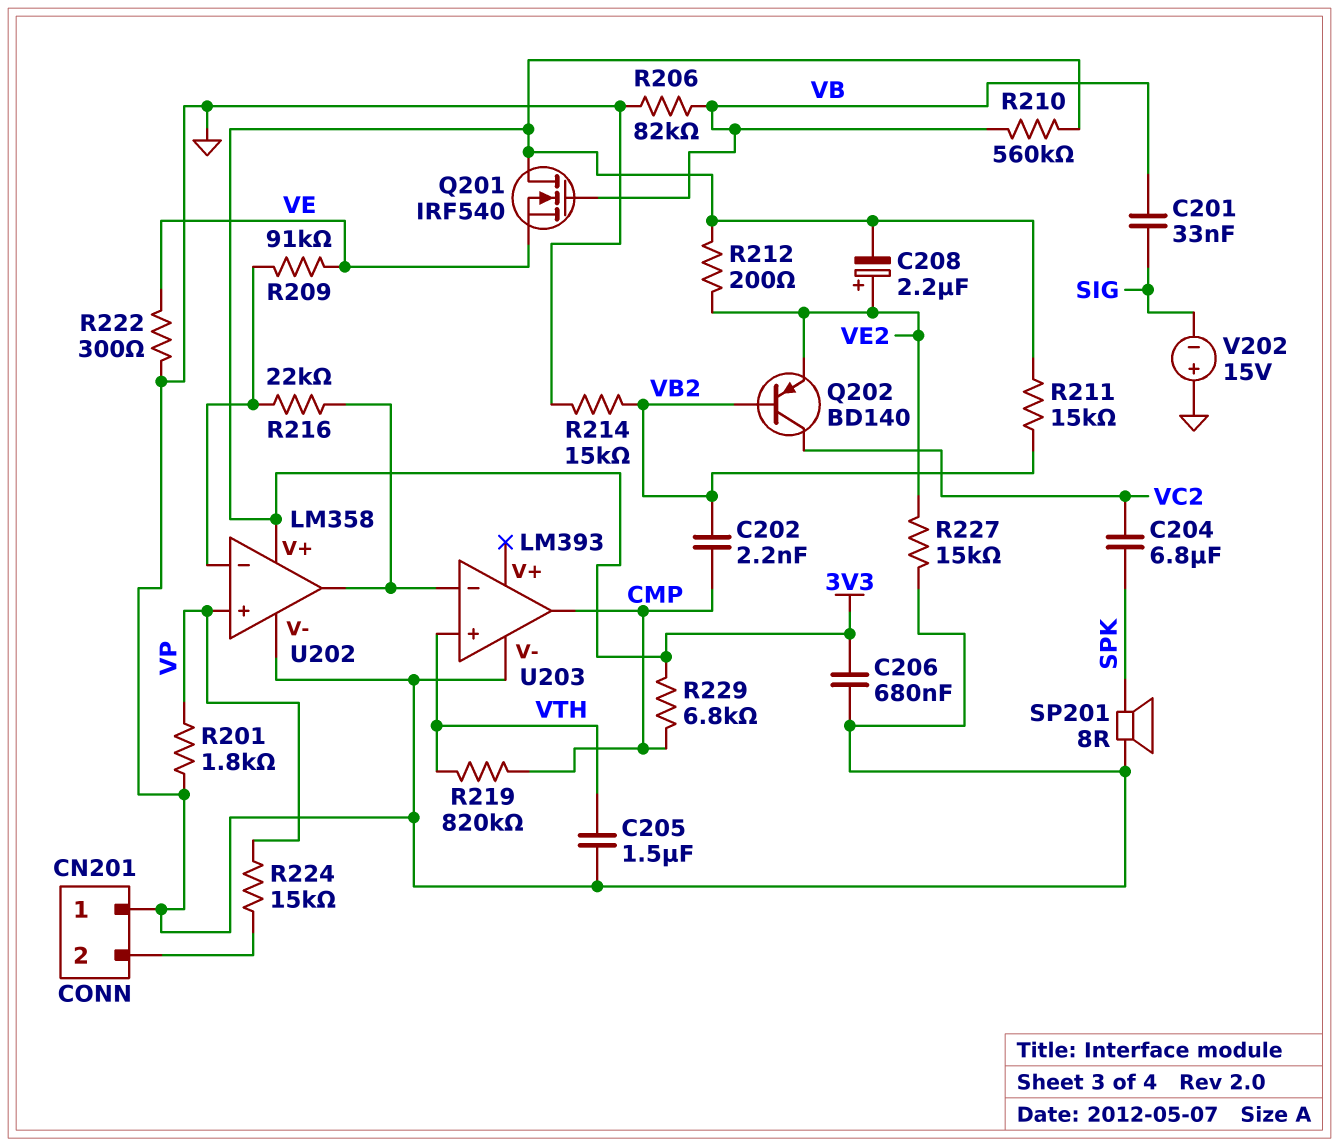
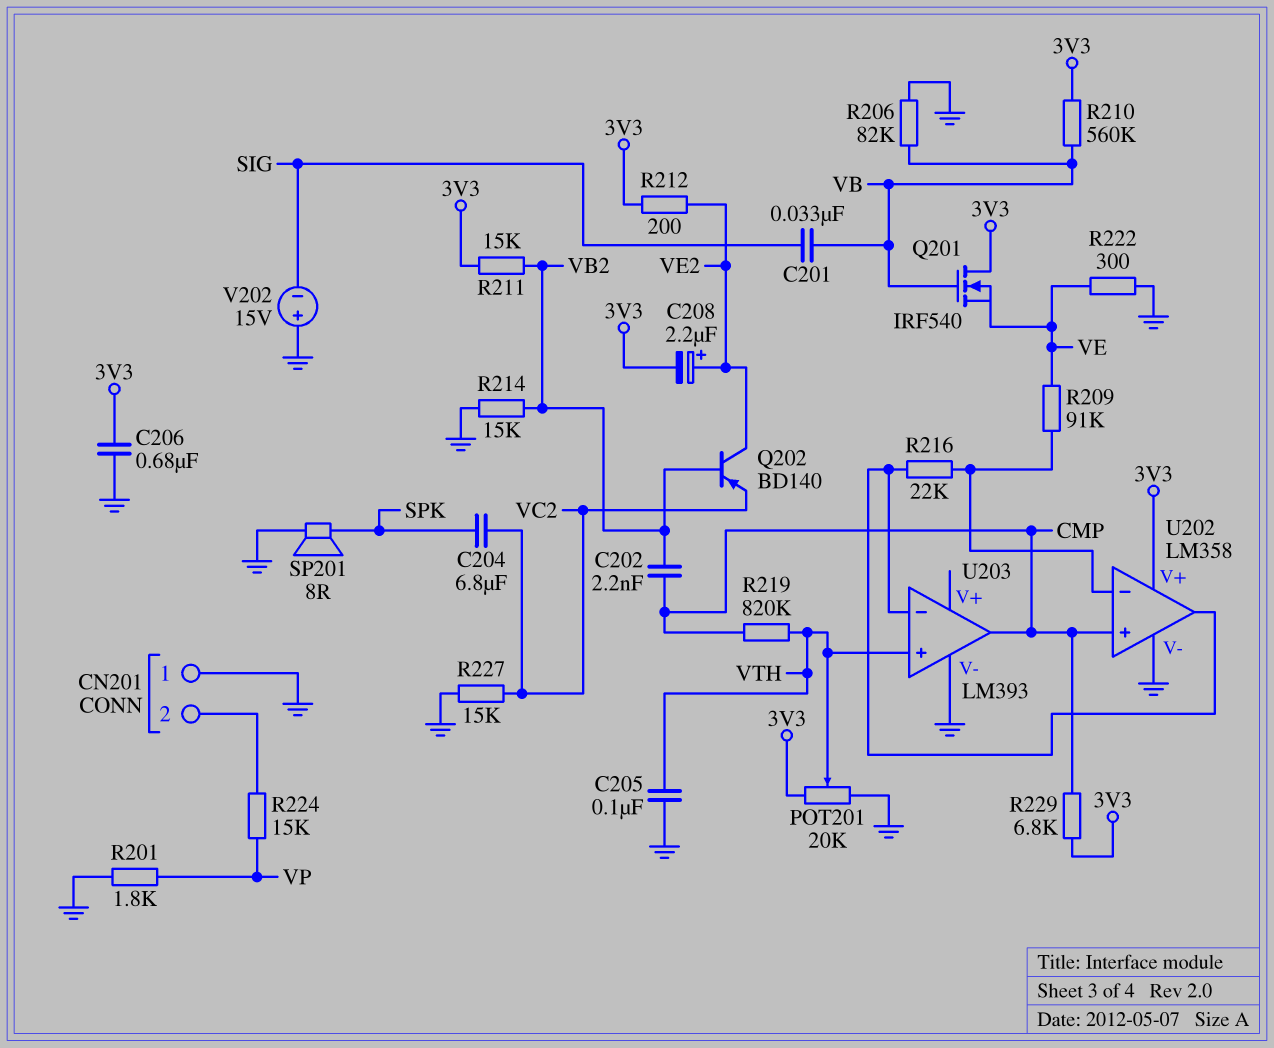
C205: 1.5uF (GND, VTH) -> 100nF (GND, VTH)
POT201: none -> 20k (3V3, GND, wiper VTH)
Q202: PNP BD140 (B VB2, C VC2, E VE2) -> PNP BD140 (B VB2, C VE2, E VC2)
R227: 15k (GND, VE2) -> 15k (GND, VC2)
U202 pin in+: VP -> CMP

